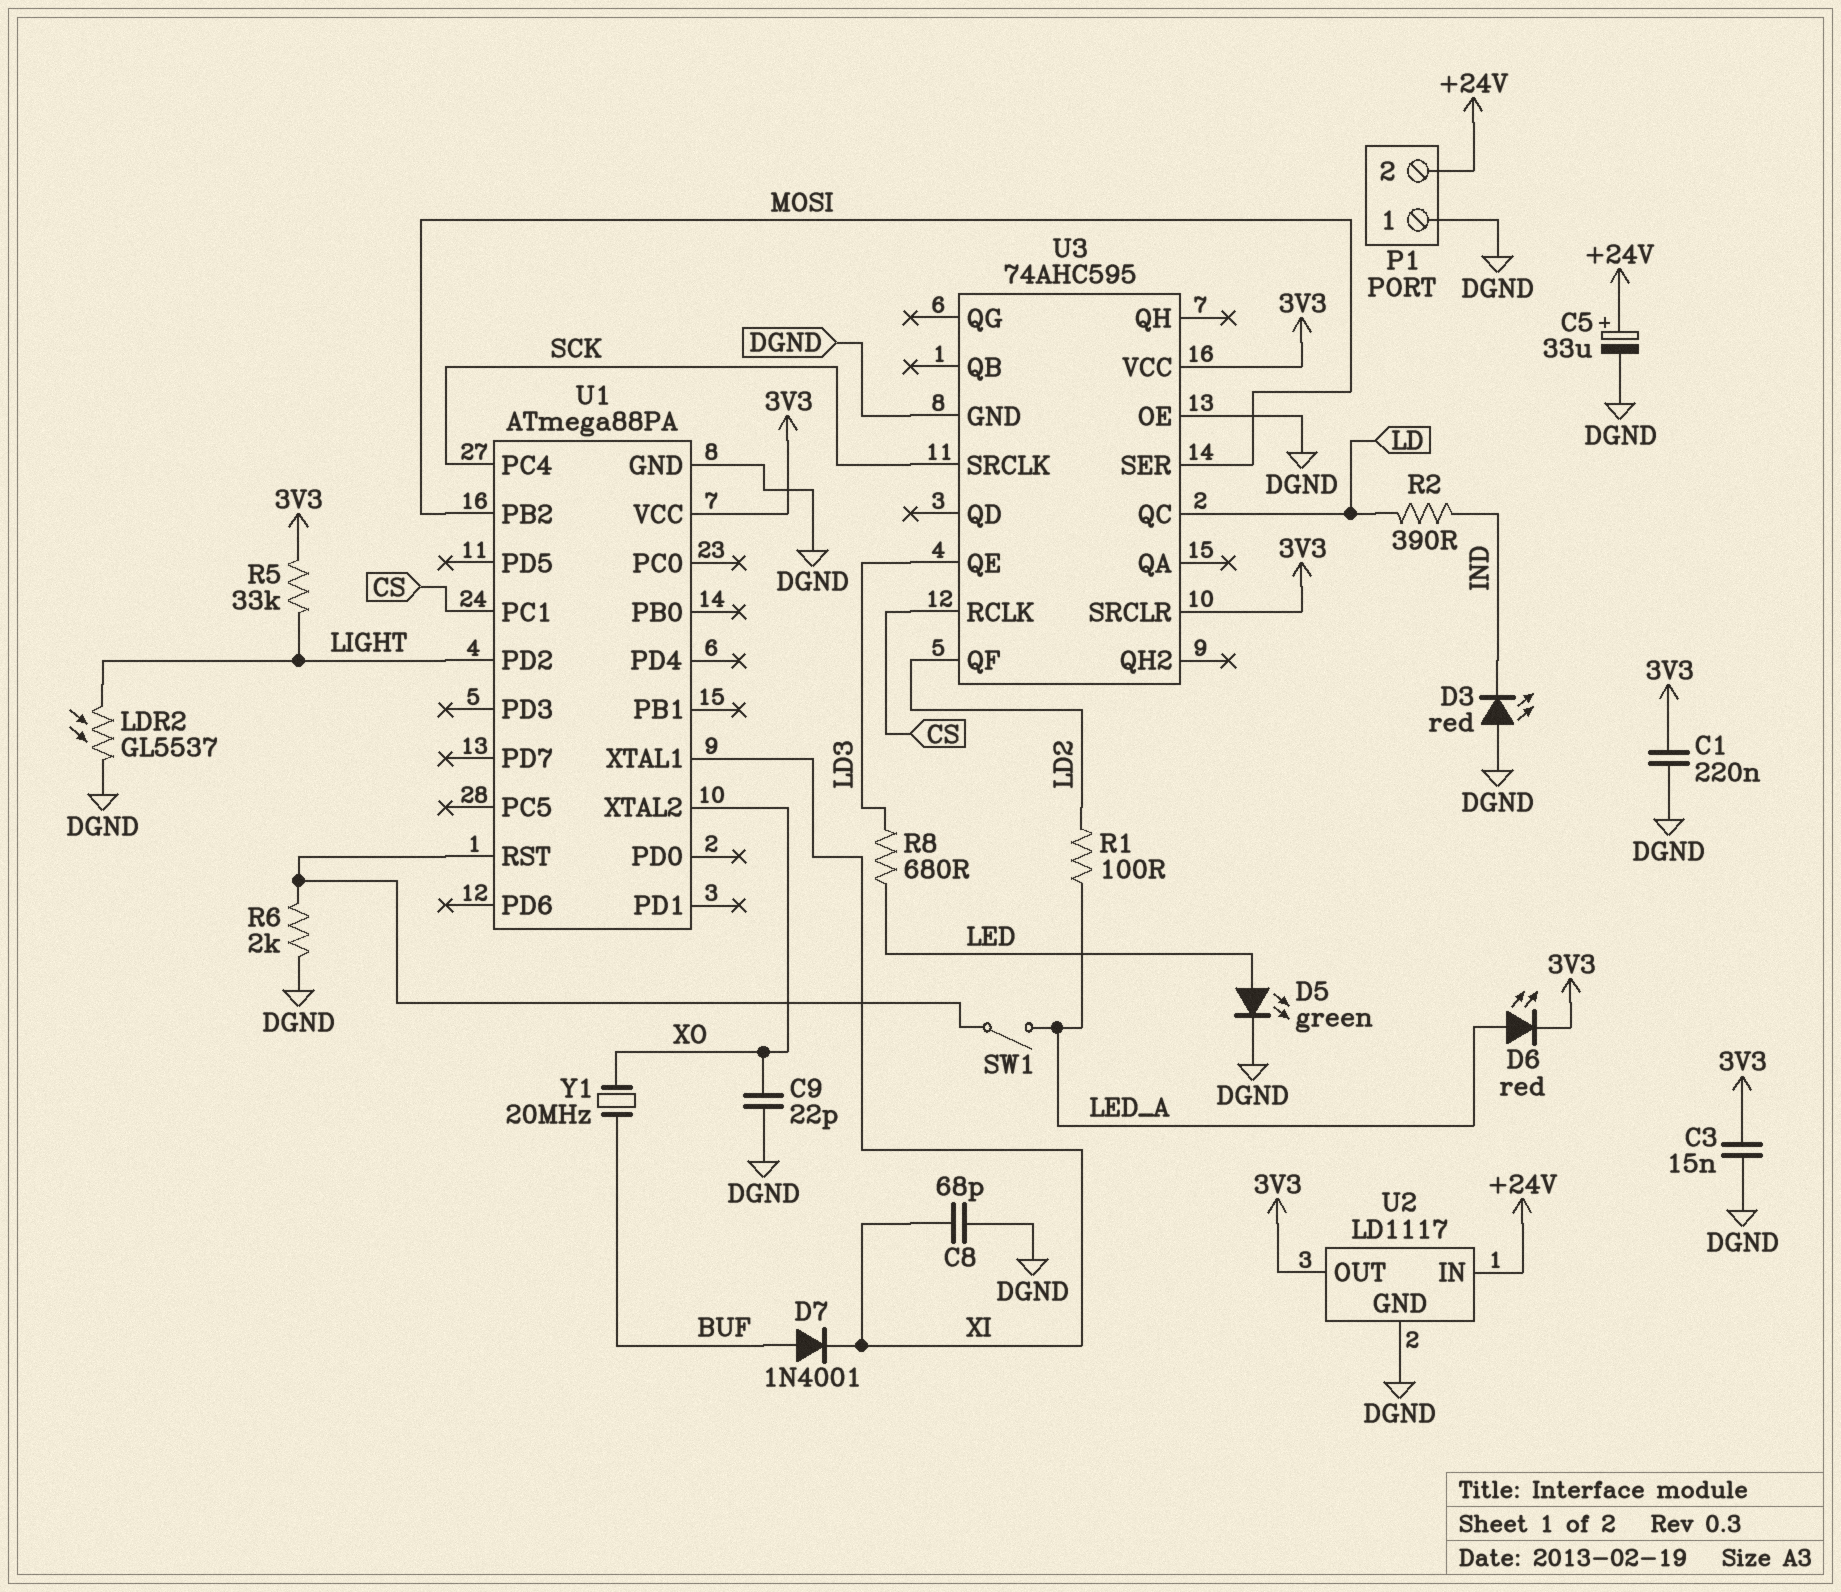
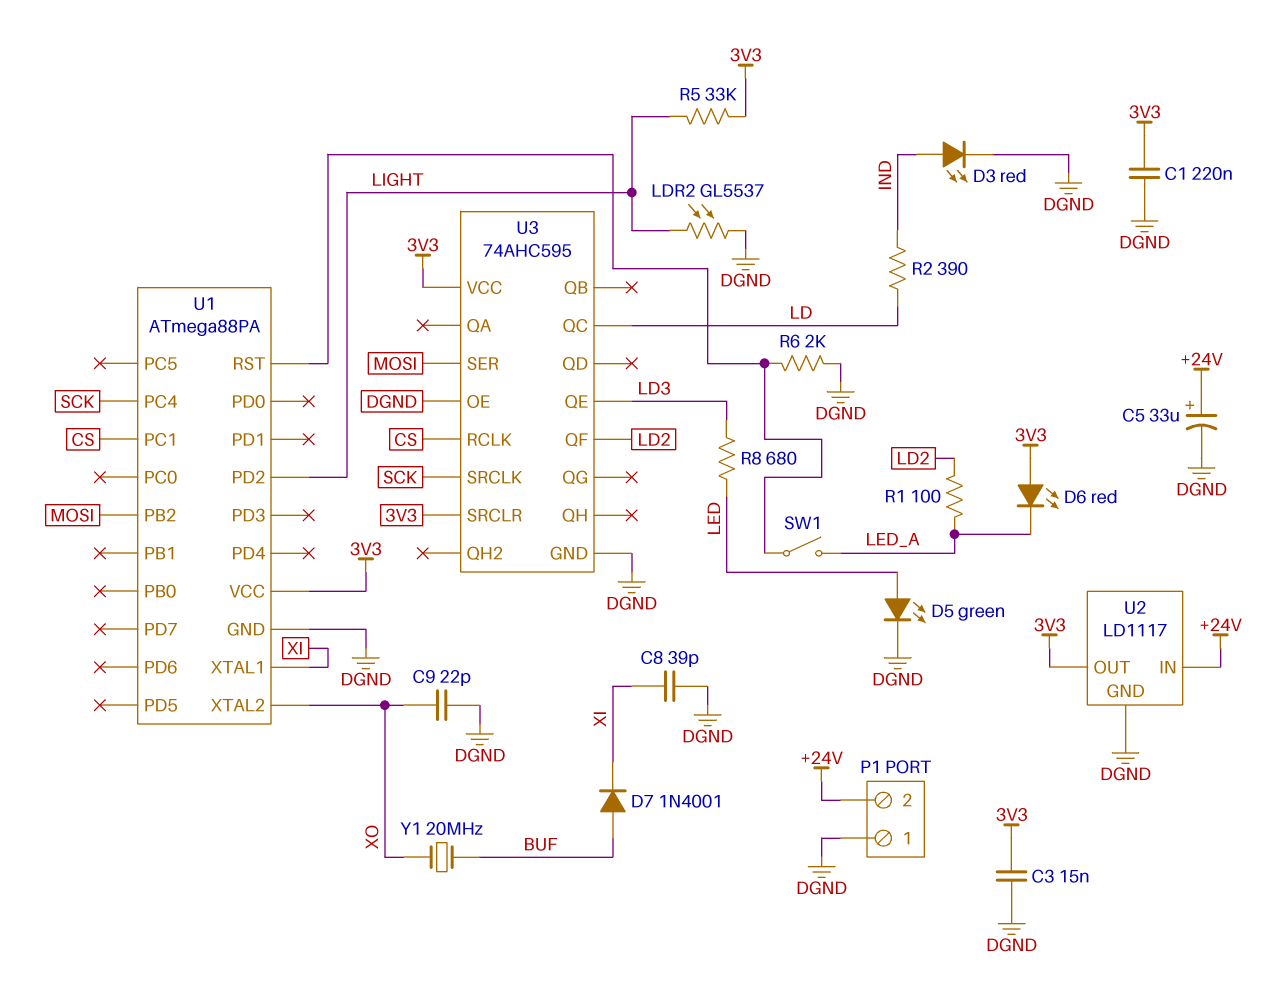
C8: 68pF (DGND, XI) -> 39pF (DGND, XI)
D3: LED red (A DGND, K IND) -> LED red (A IND, K DGND)
D6: LED red (A LED_A, K 3V3) -> LED red (A 3V3, K LED_A)

